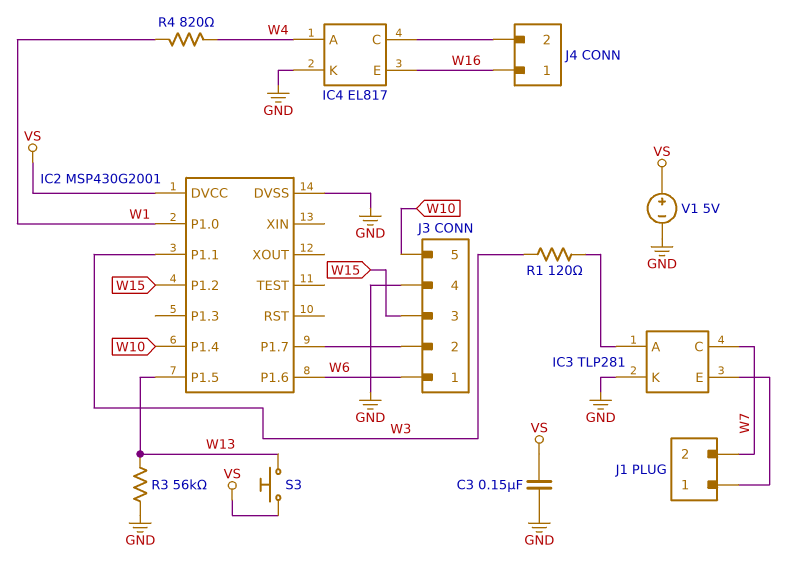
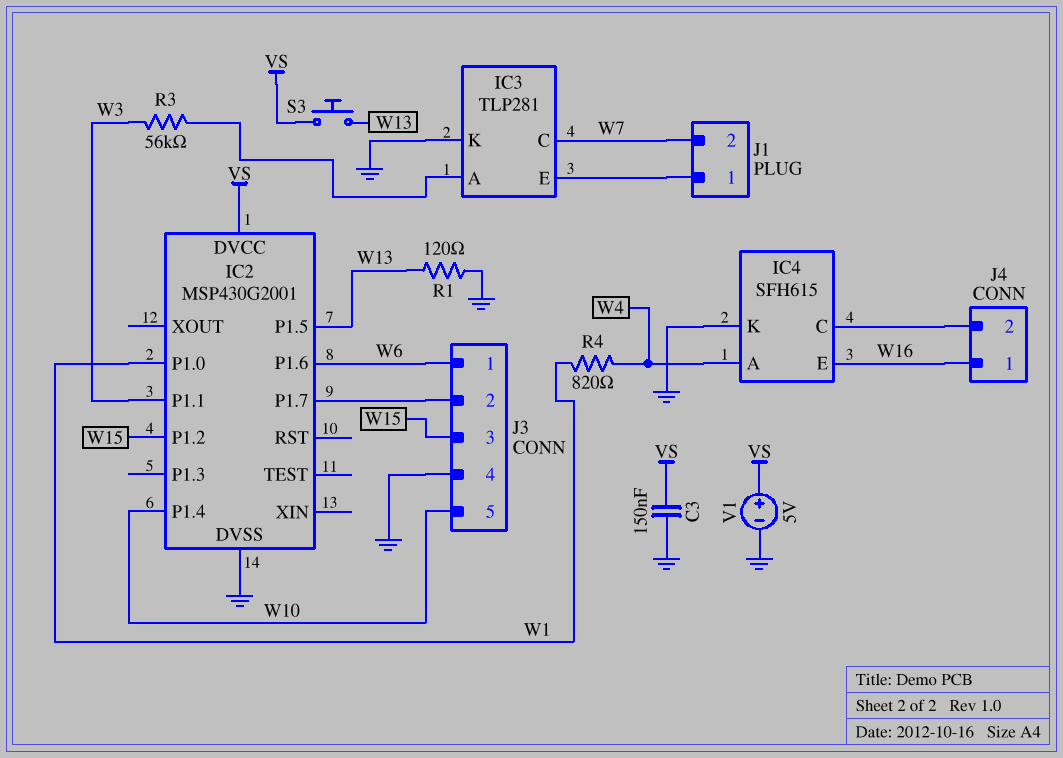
IC4: EL817 -> SFH615
R1: 120 (IC3/A, W3) -> 120 (GND, W13)
R3: 56k (GND, W13) -> 56k (IC3/A, W3)

